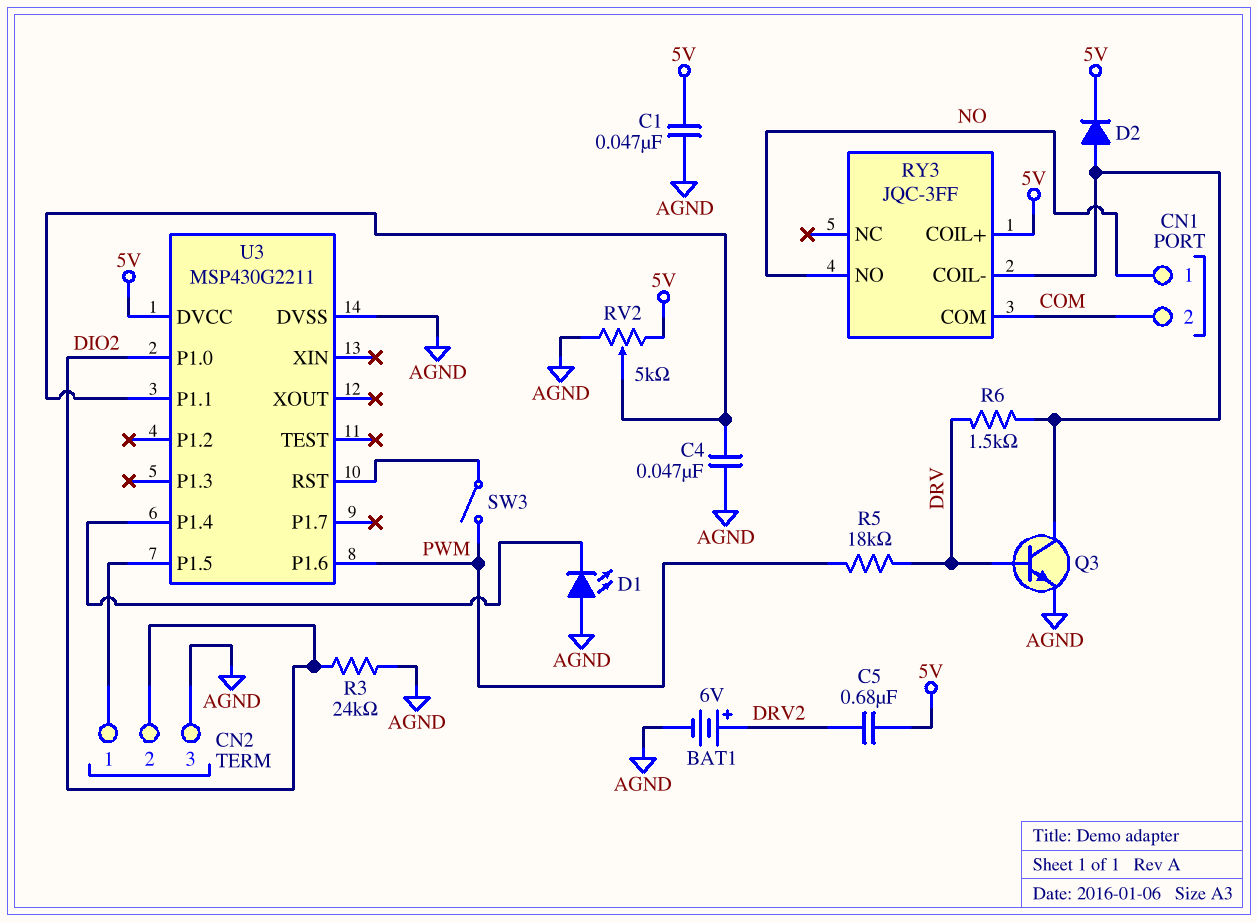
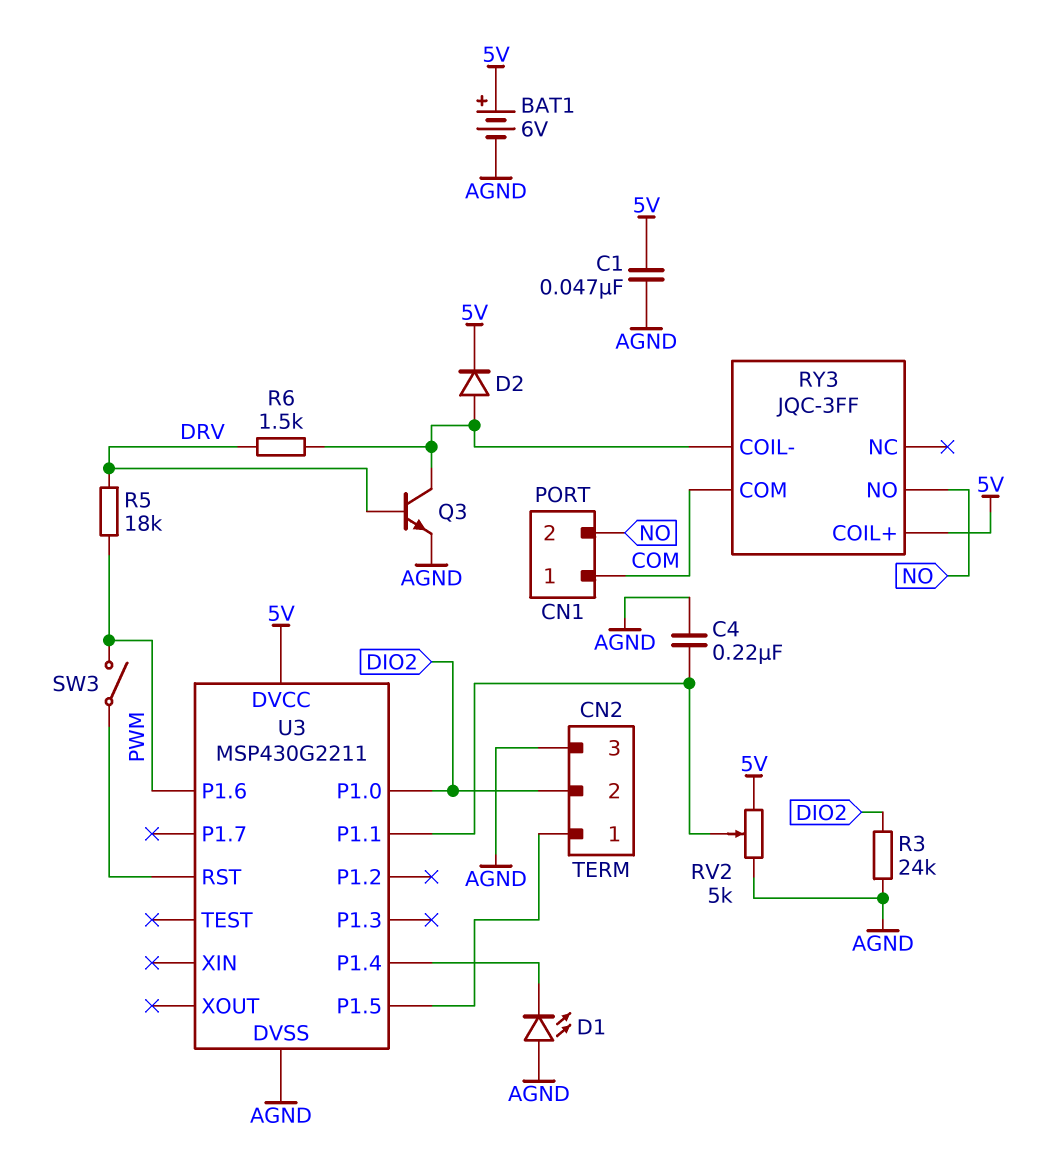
BAT1: 6V (plus DRV2, minus AGND) -> 6V (plus 5V, minus AGND)
C4: 47nF (AGND, U3/P1.1) -> 220nF (AGND, U3/P1.1)
C5: 680nF (5V, DRV2) -> none
CN1 pin 1: NO -> COM
CN1 pin 2: COM -> NO

